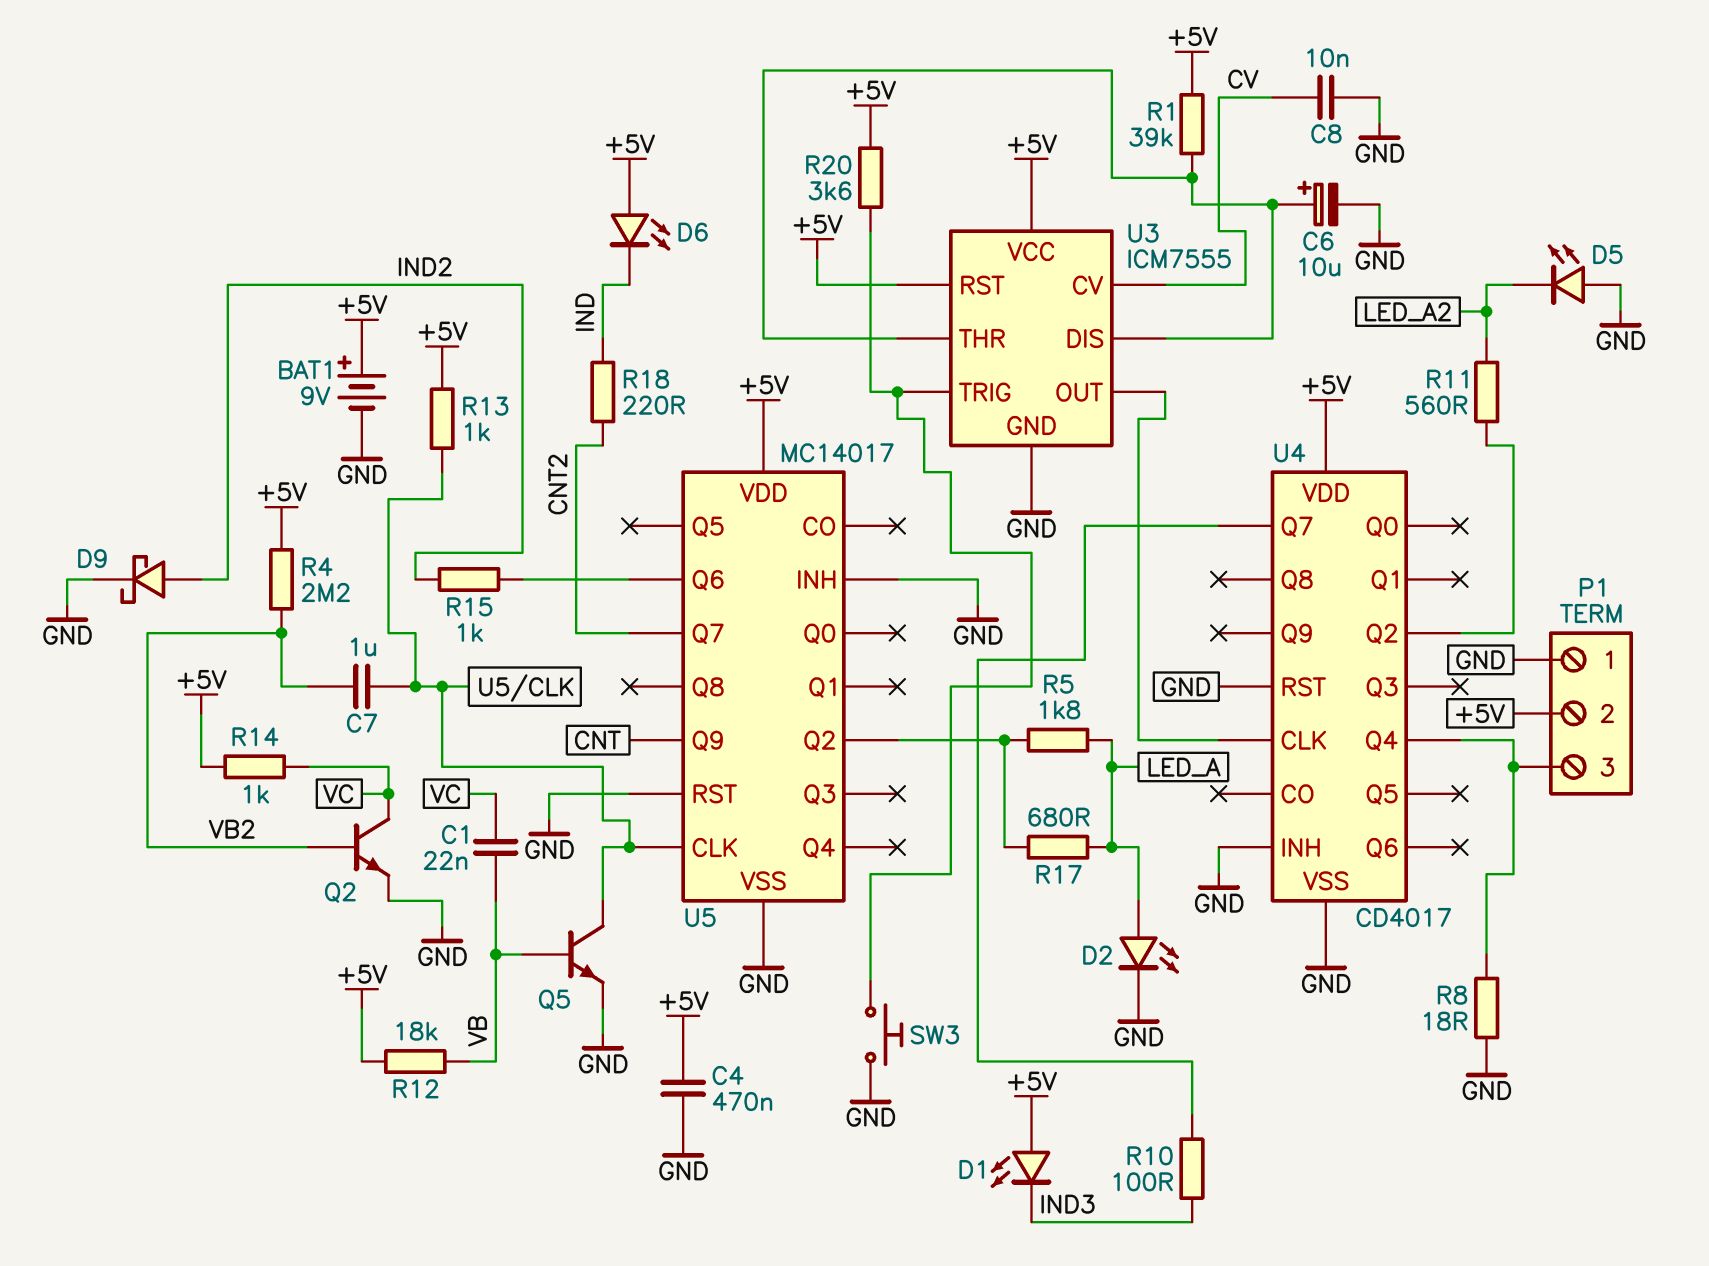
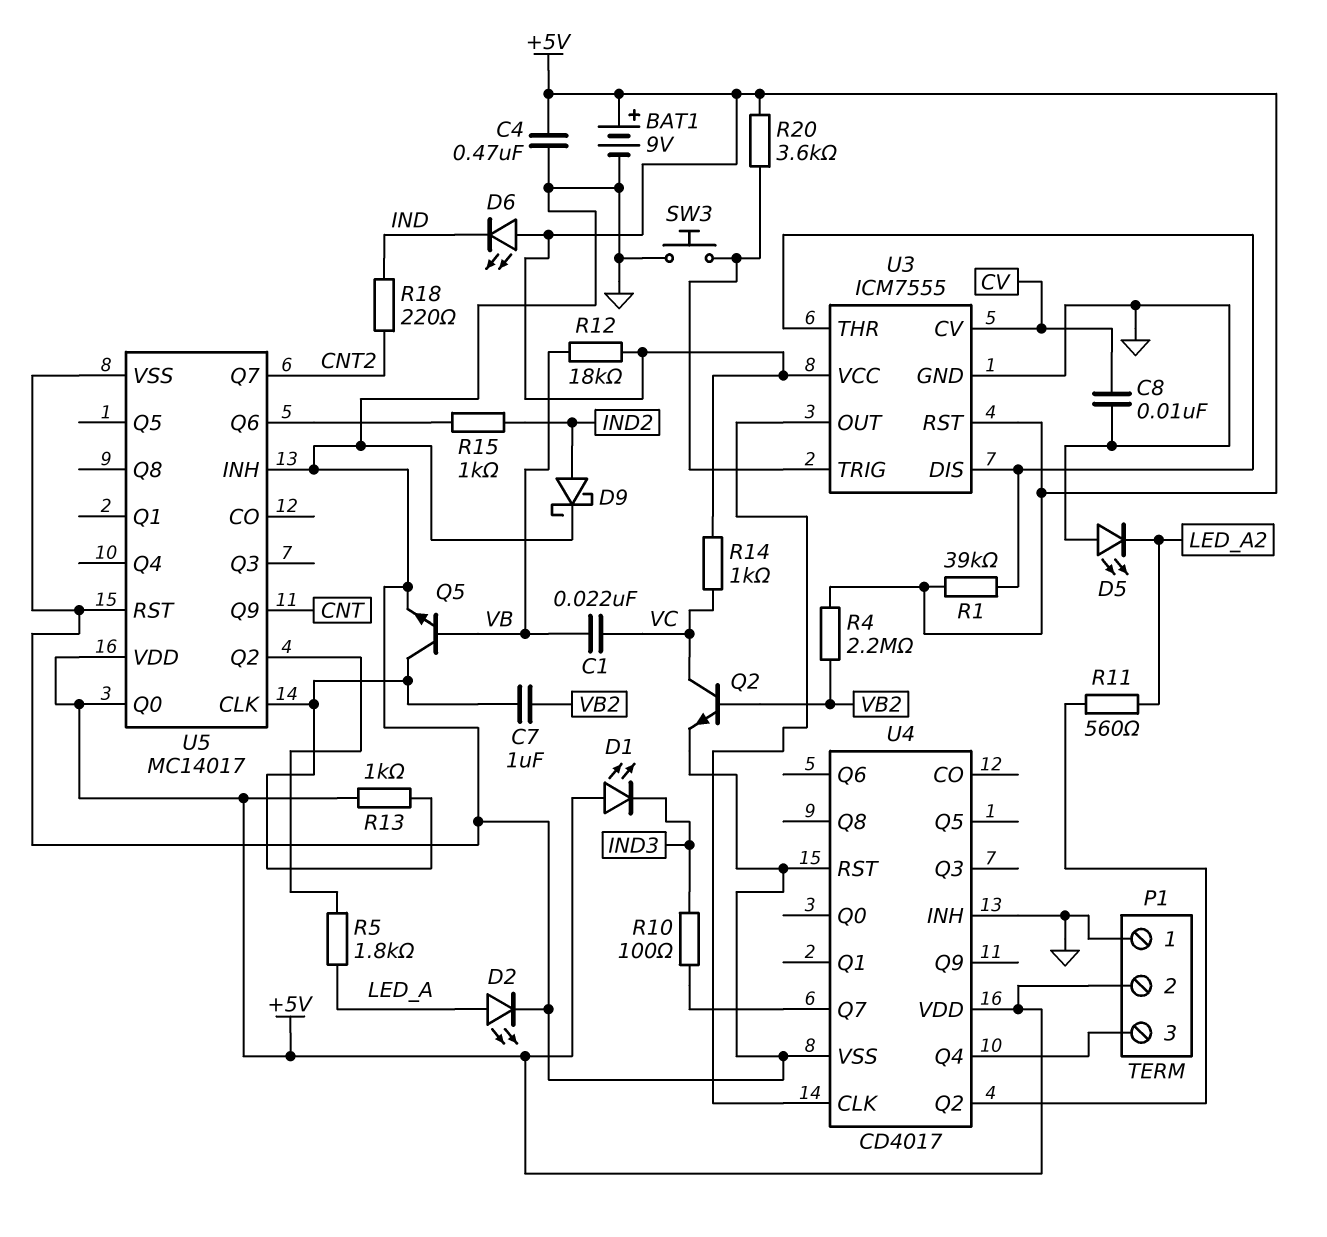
C6: 10uF (plus U3/DIS, minus GND) -> none
R8: 18 (GND, P1/3) -> none
R17: 680 (LED_A, U5/Q2) -> none
U5 pin Q0: none -> +5V

